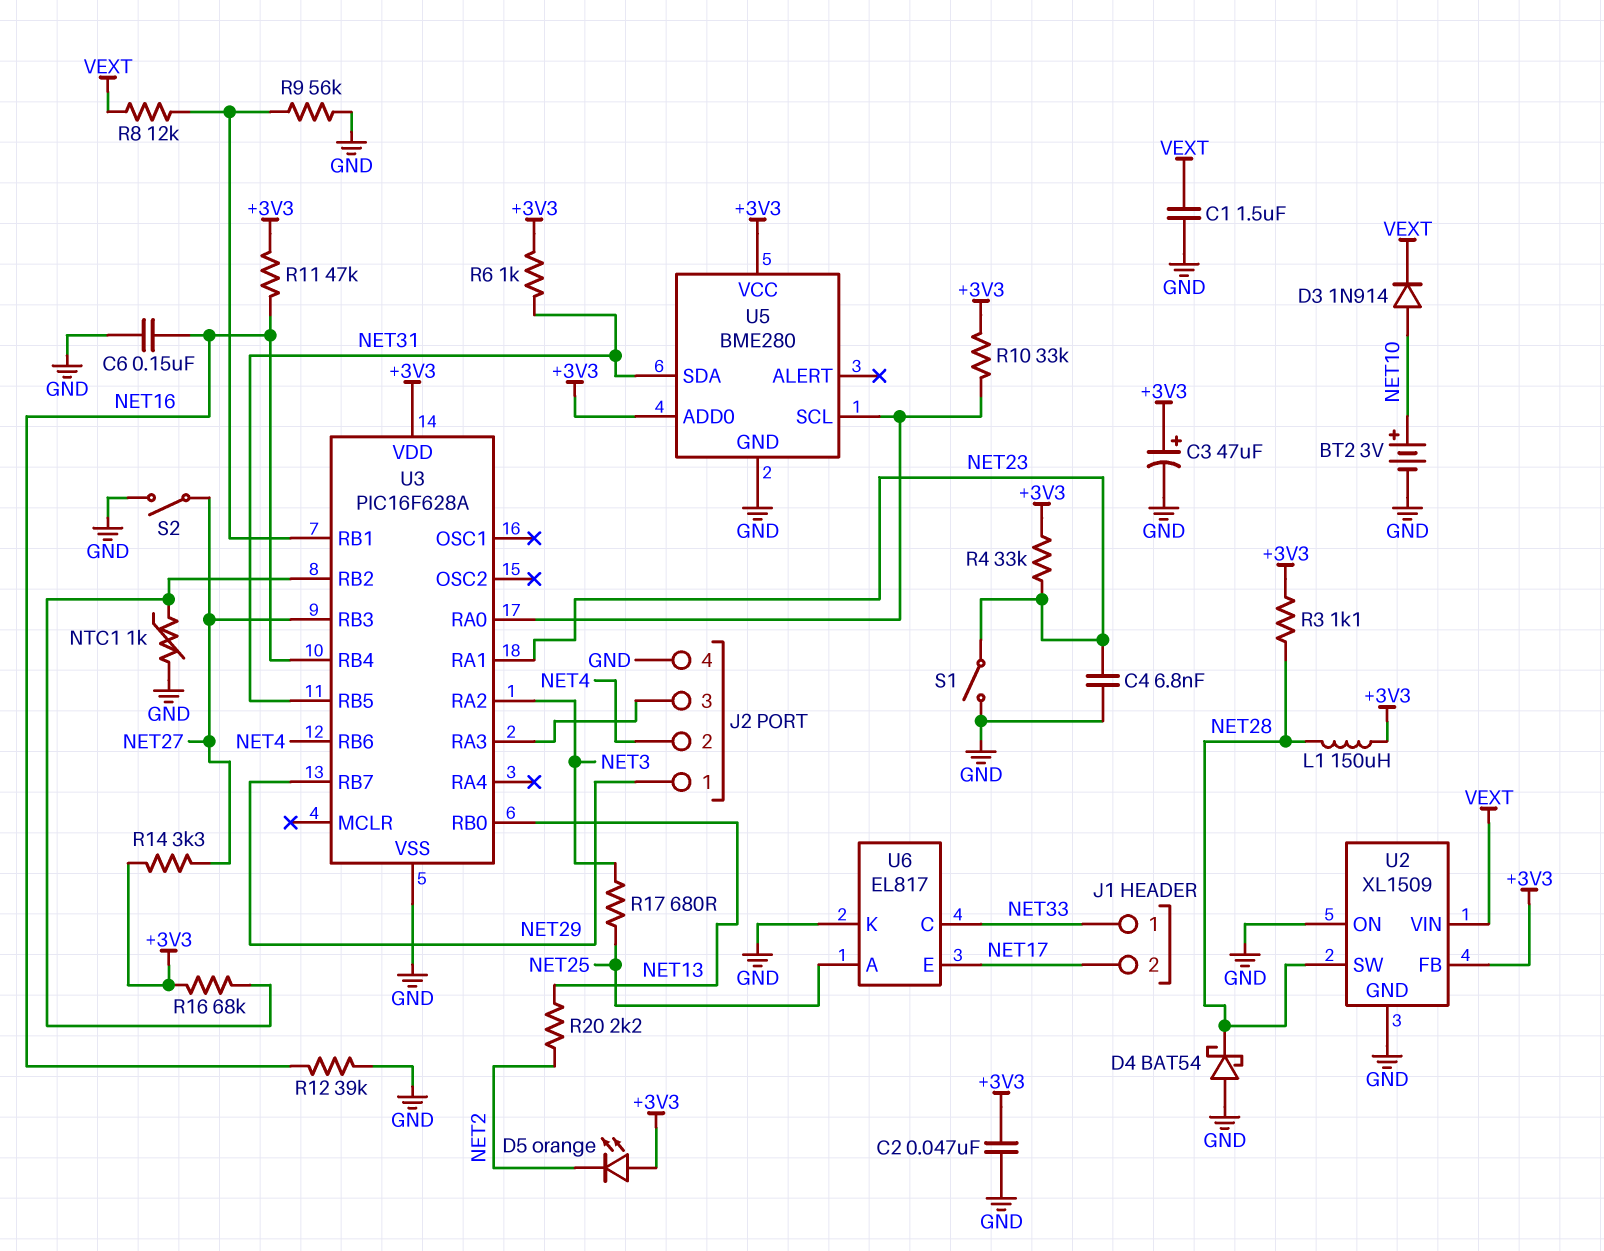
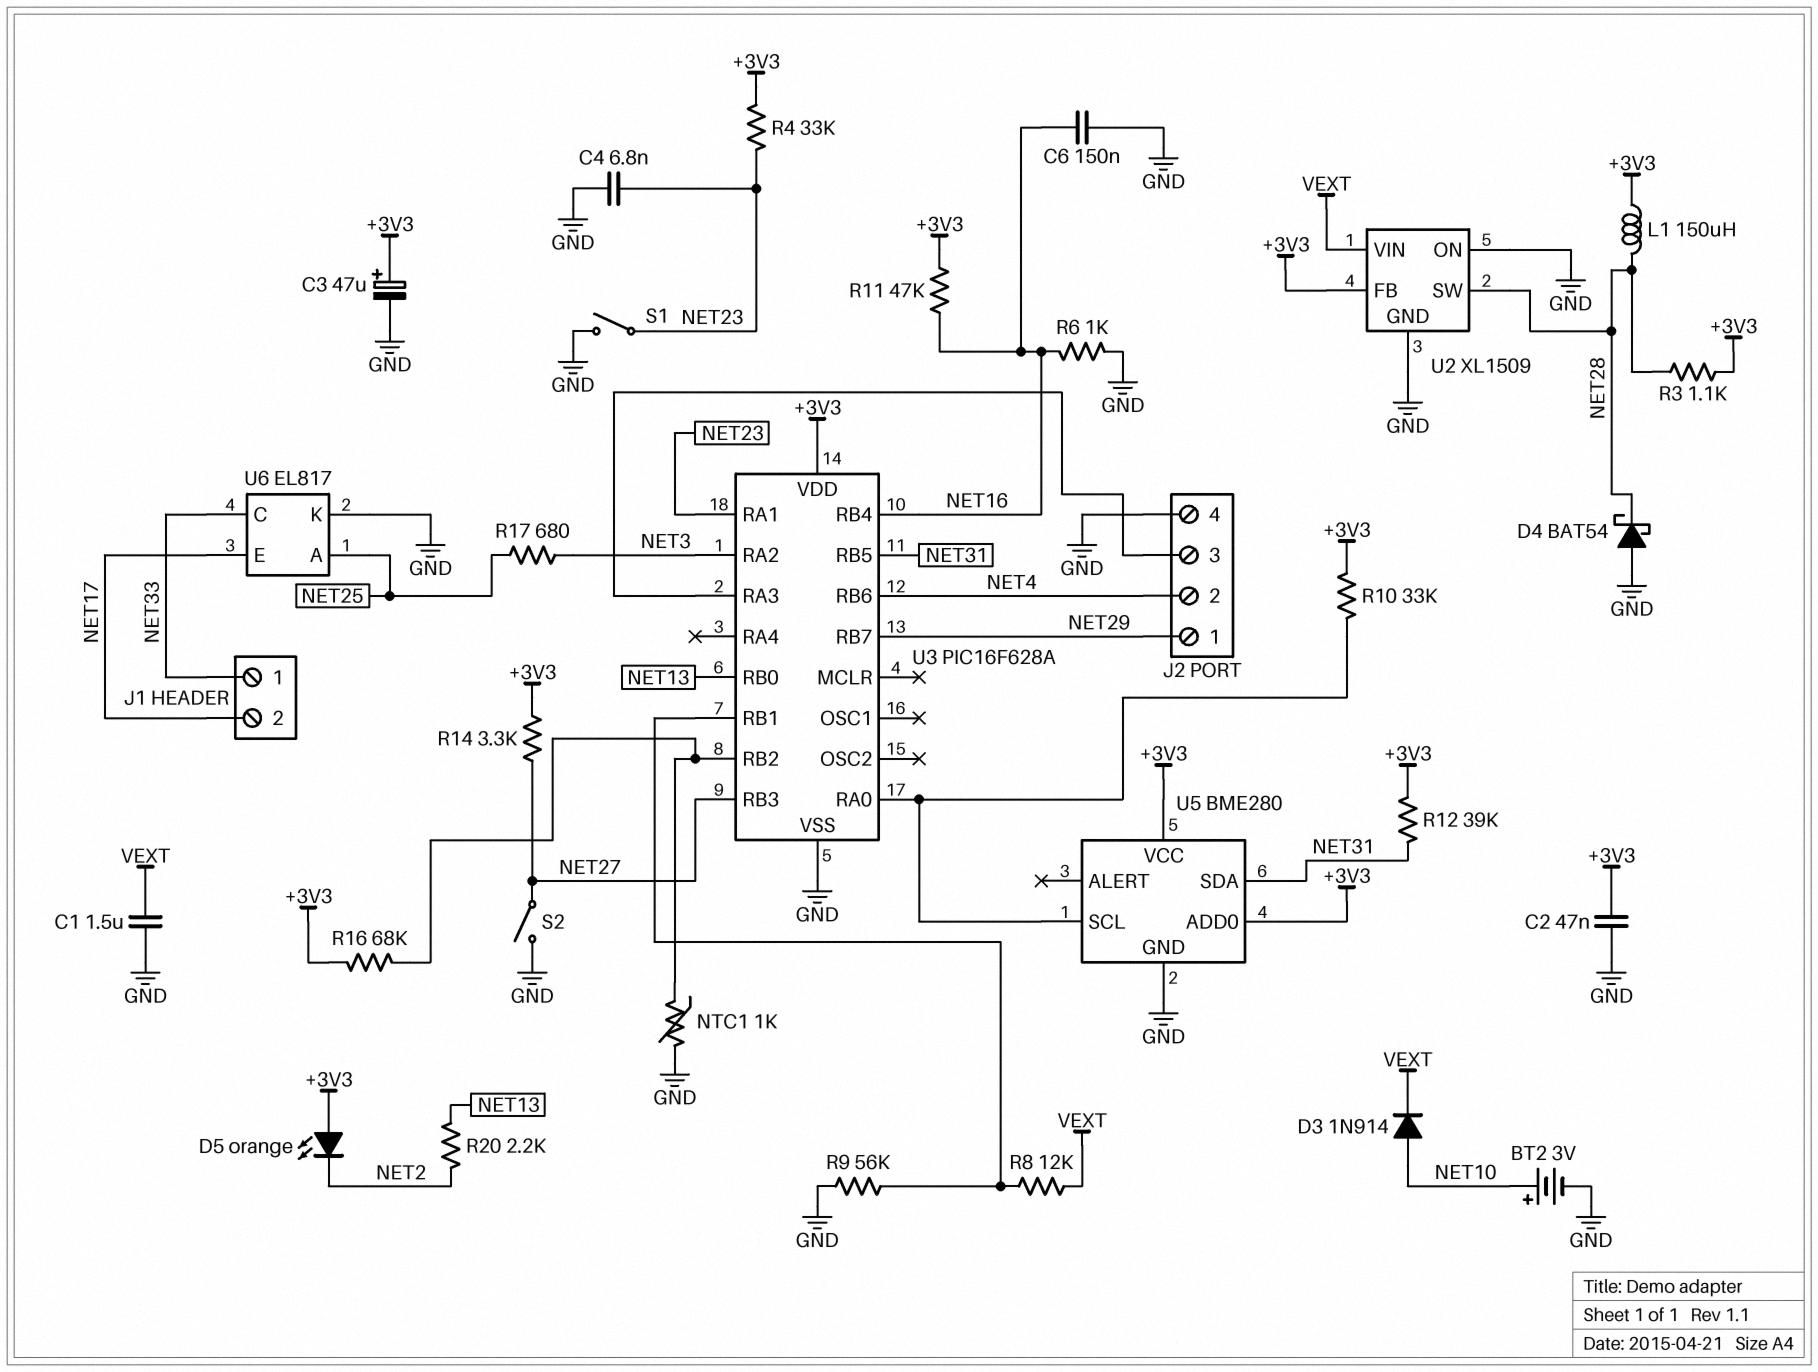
R6: 1k (+3V3, NET31) -> 1k (GND, NET16)
R12: 39k (GND, NET16) -> 39k (+3V3, NET31)

